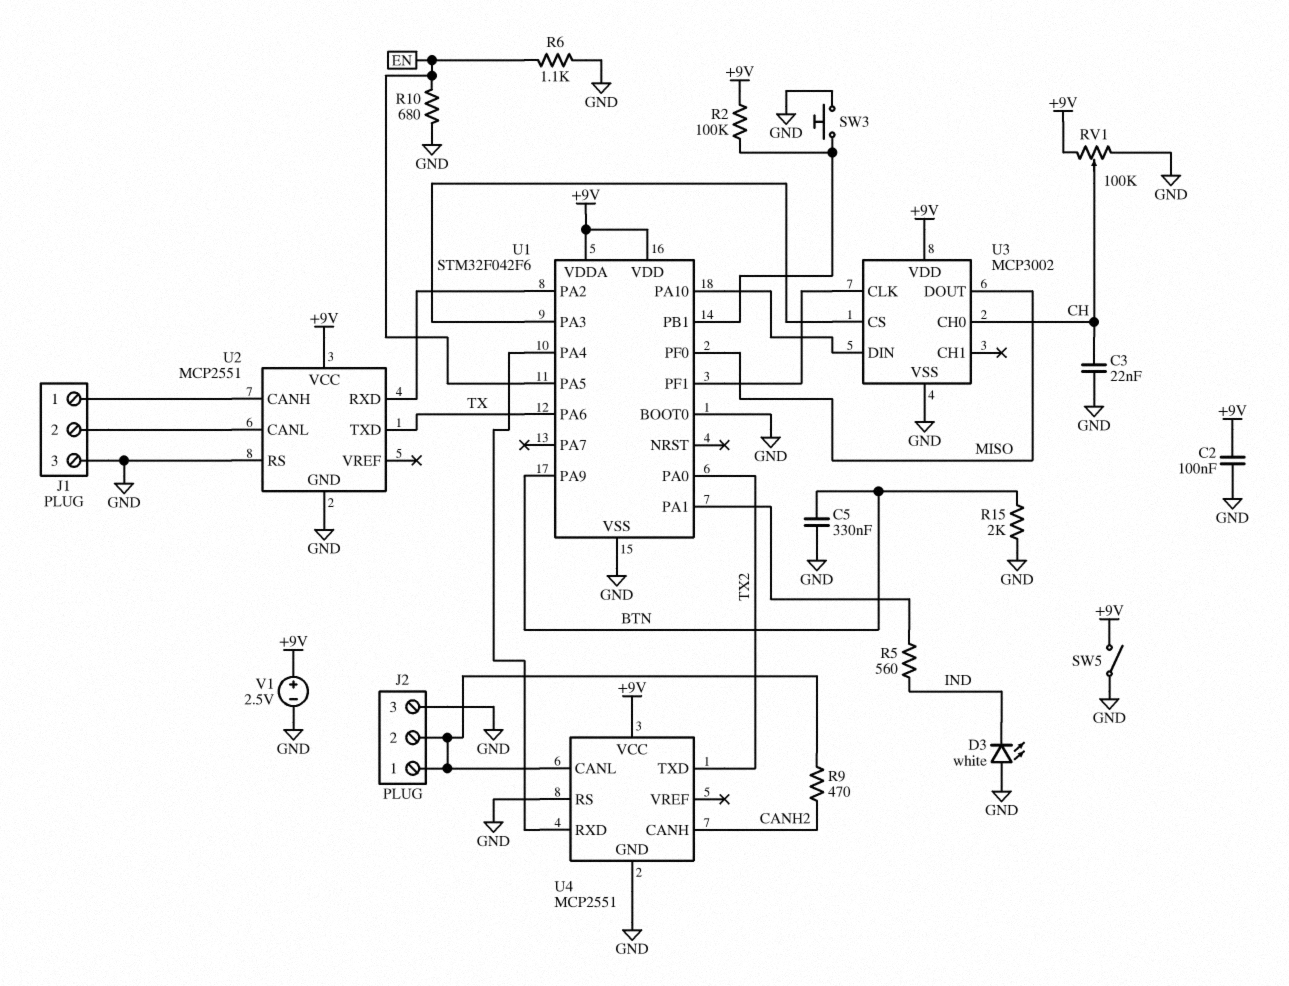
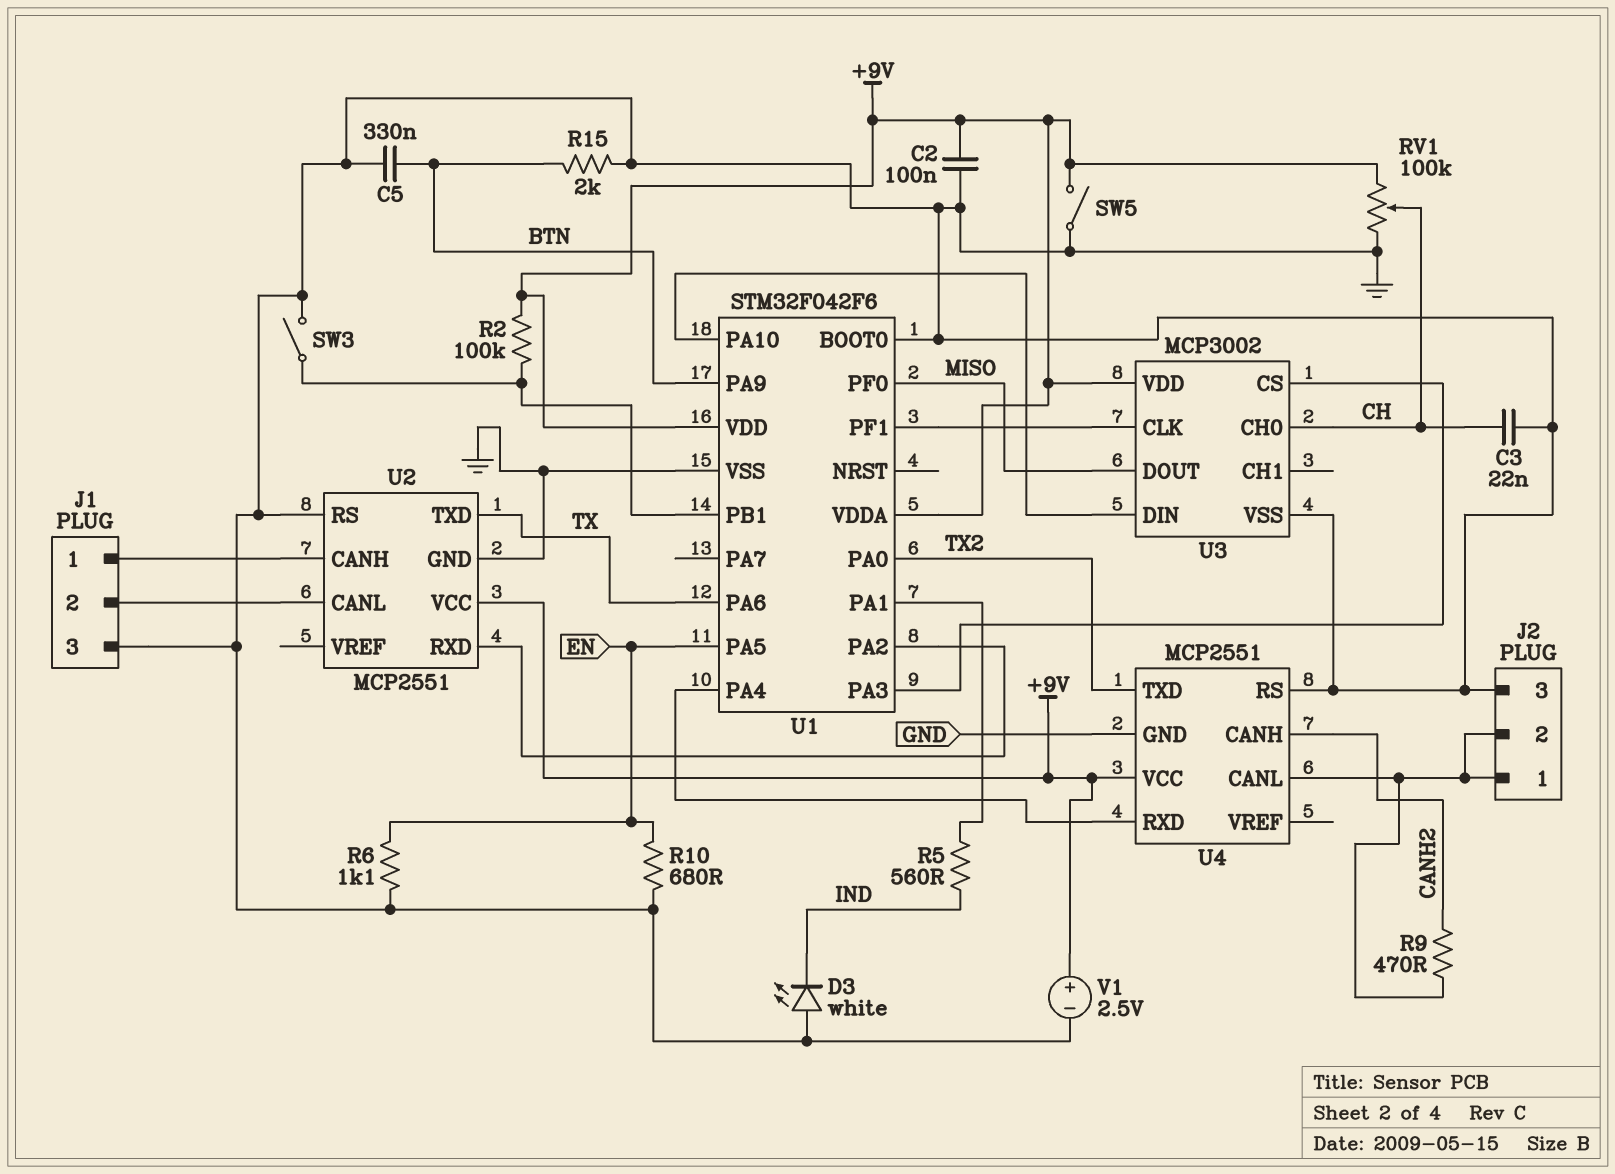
SW3: button (GND, U1/PB1) -> switch (GND, U1/PB1)

